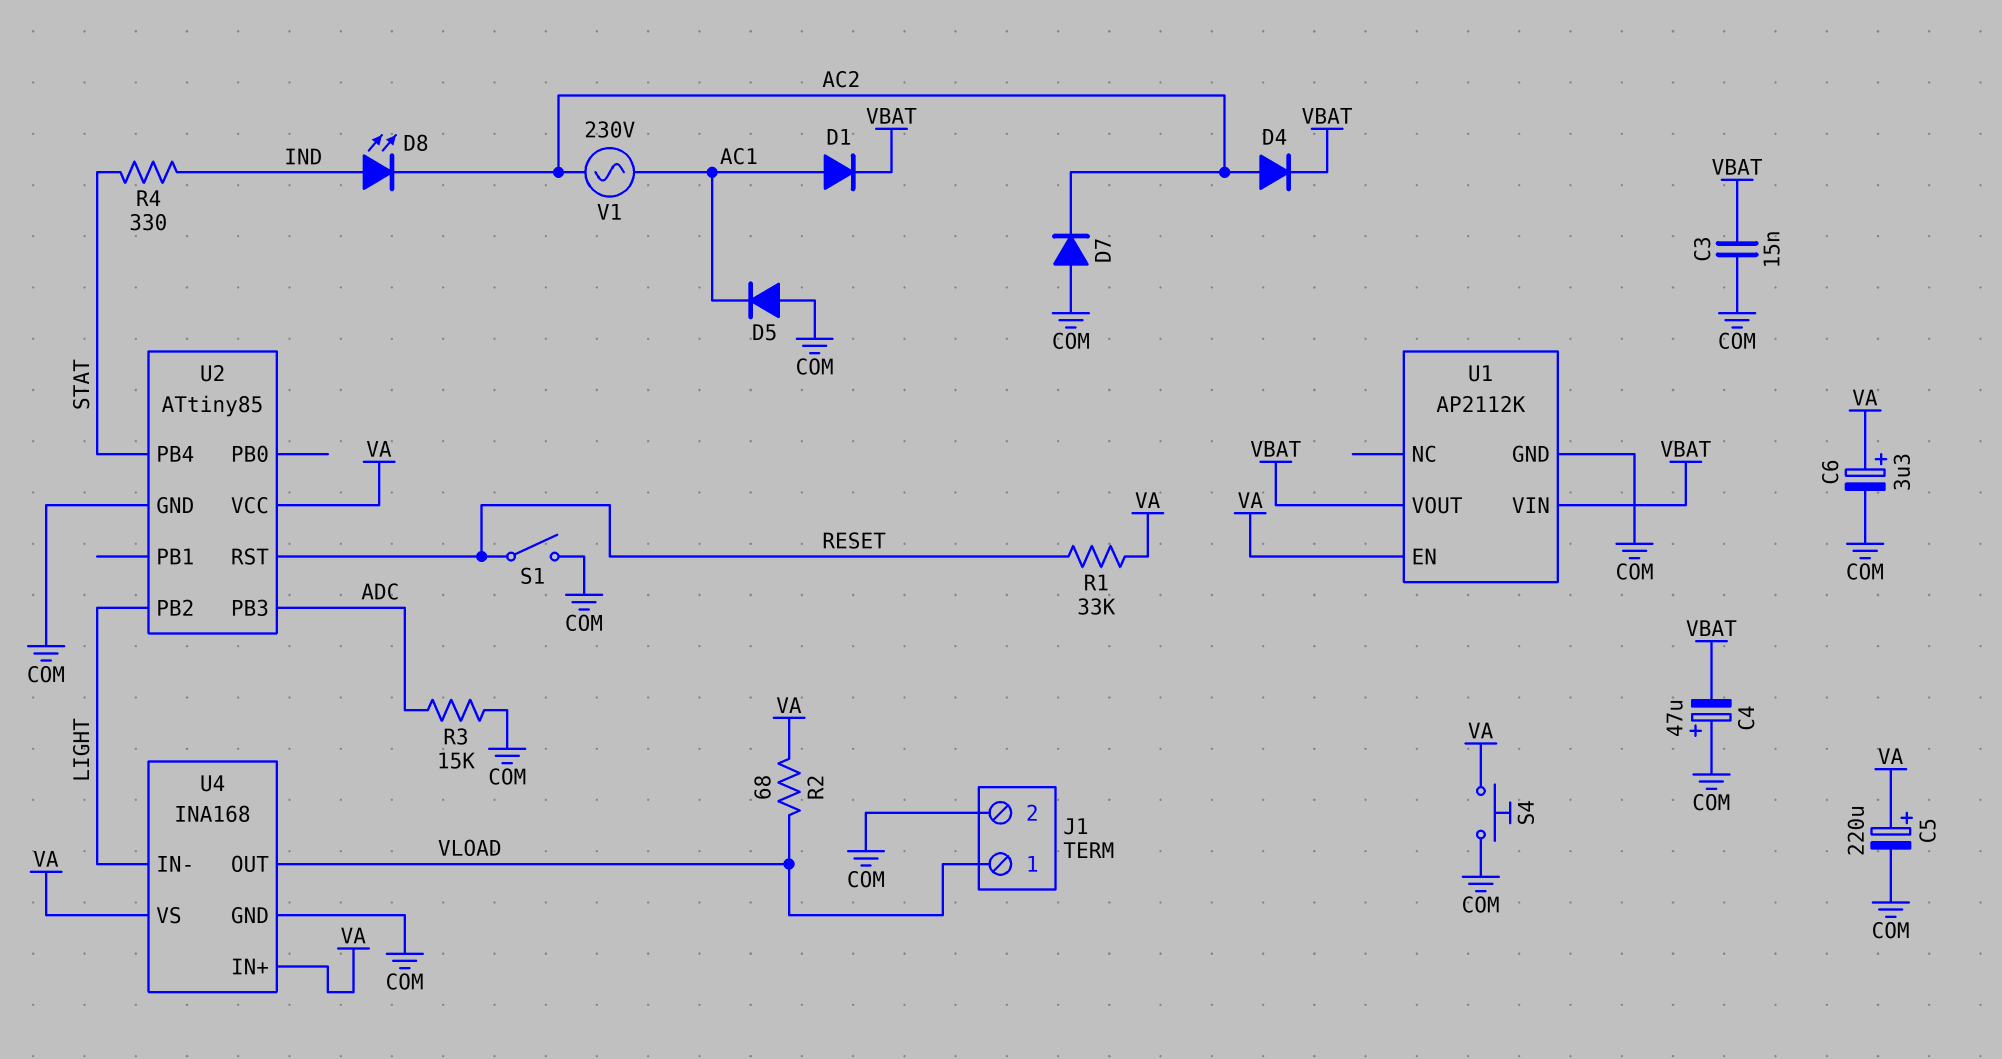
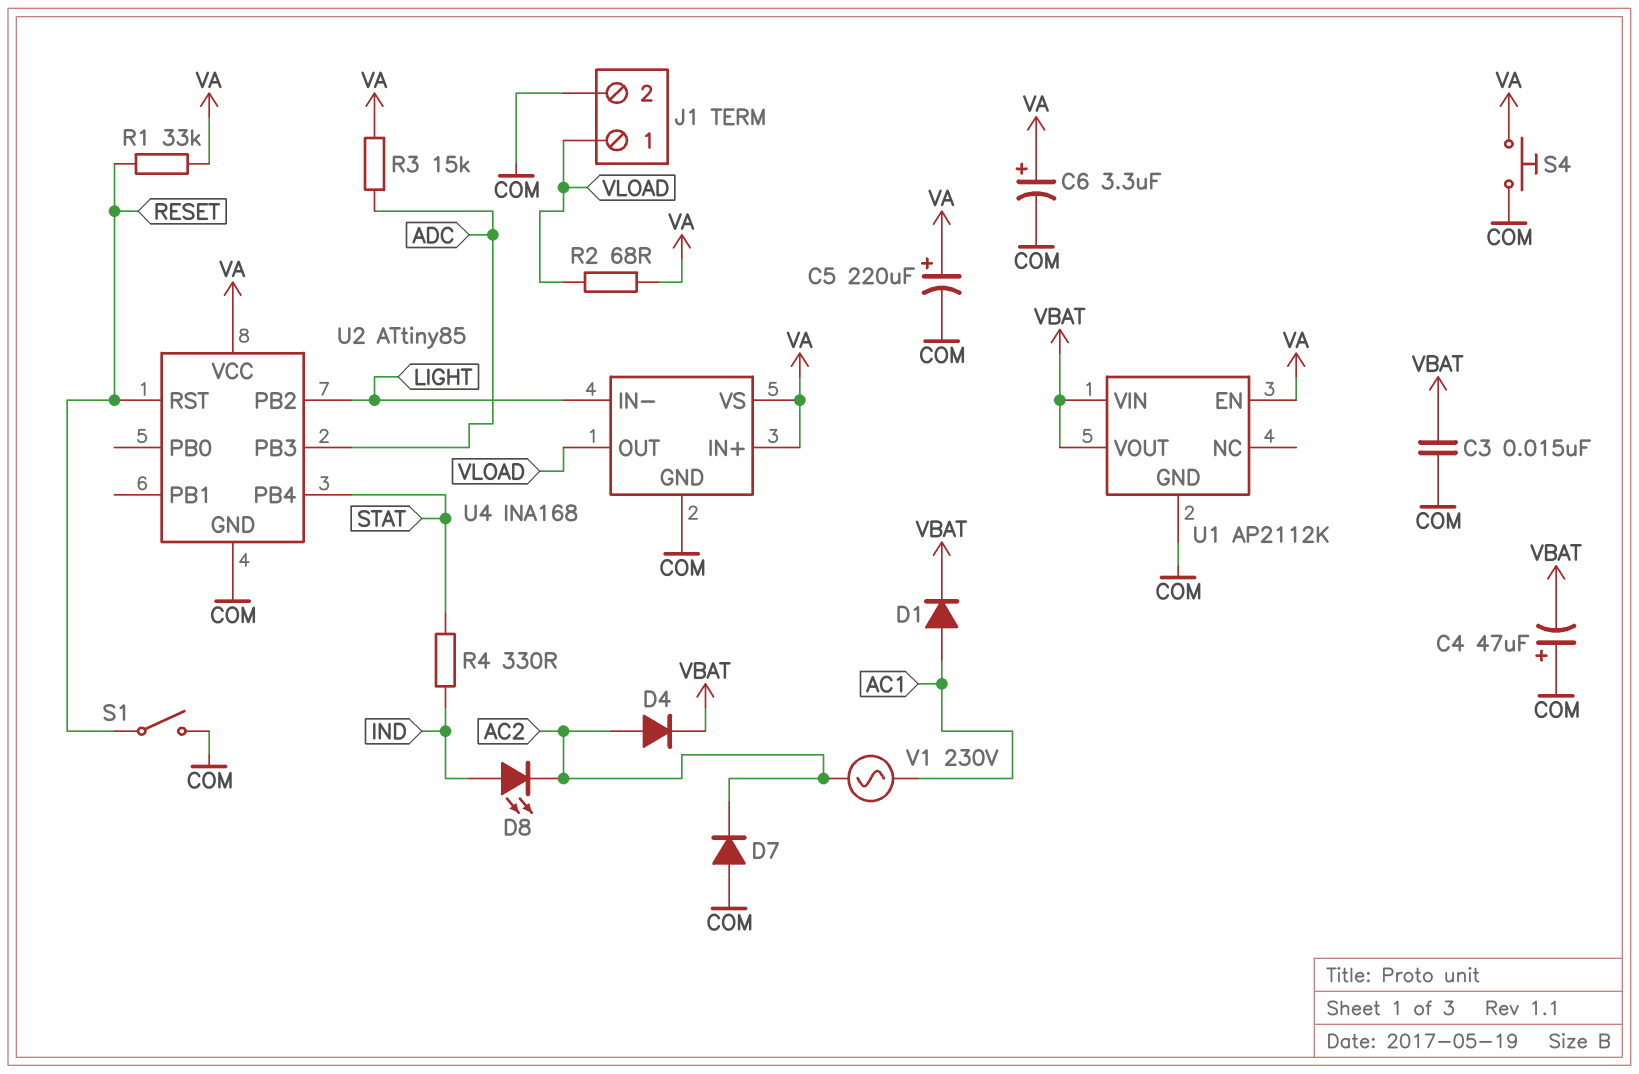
D5: diode (A COM, K AC1) -> none
R3: 15k (ADC, COM) -> 15k (ADC, VA)

